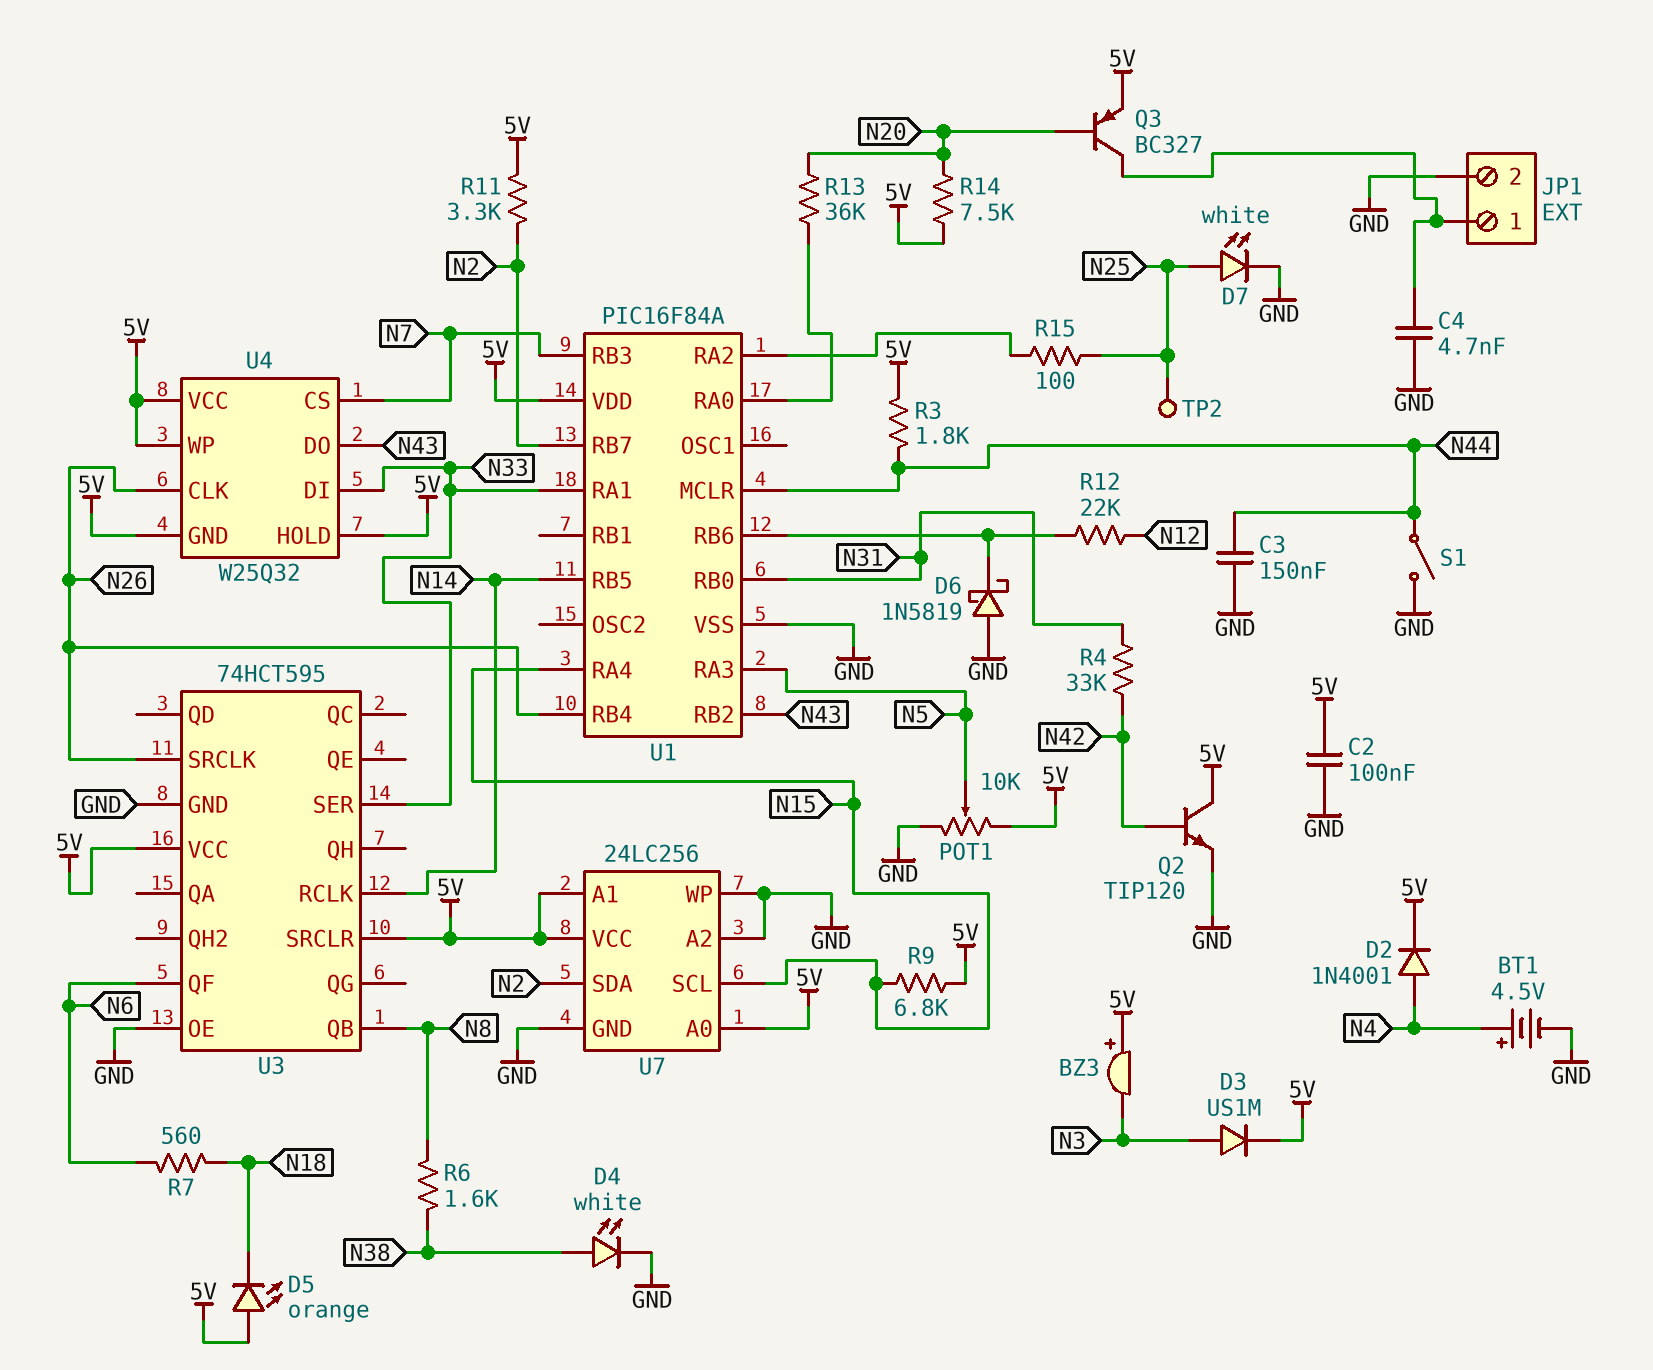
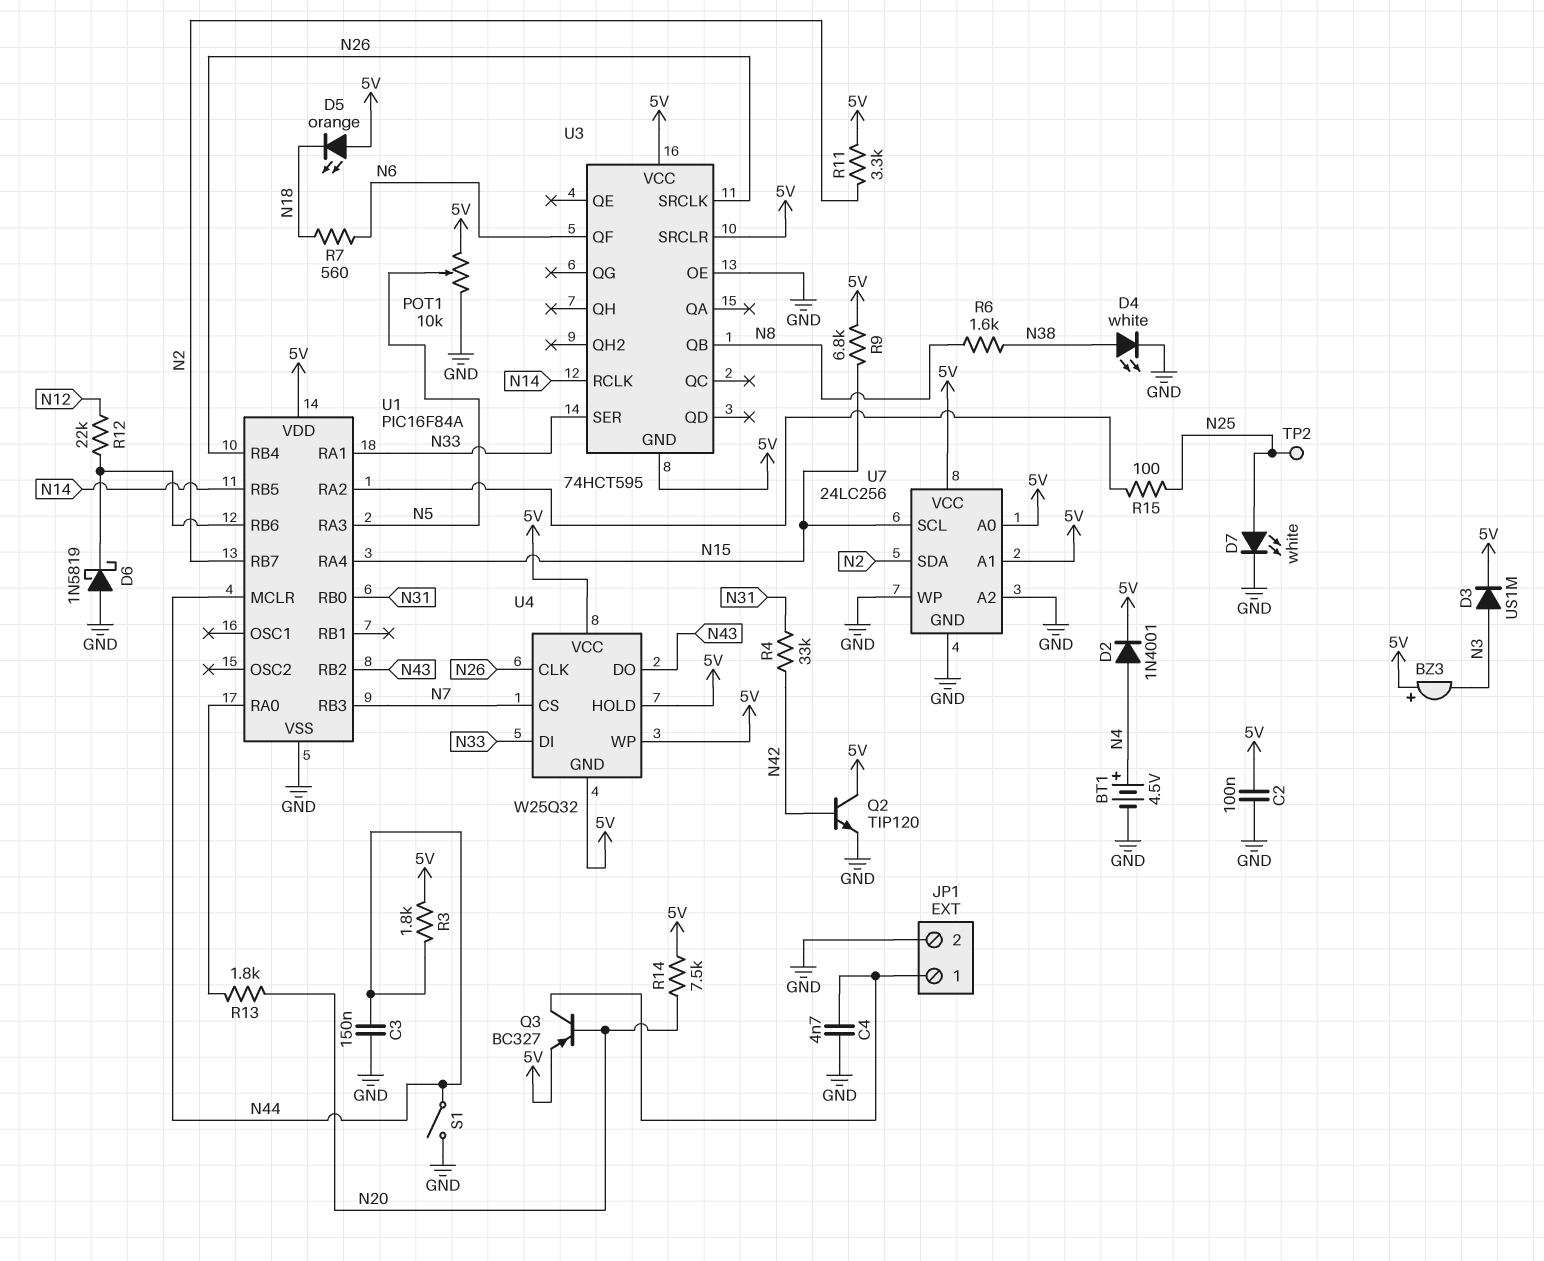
R13: 36k (N20, U1/RA0) -> 1.8k (N20, U1/RA0)
U3 pin GND: GND -> 5V

